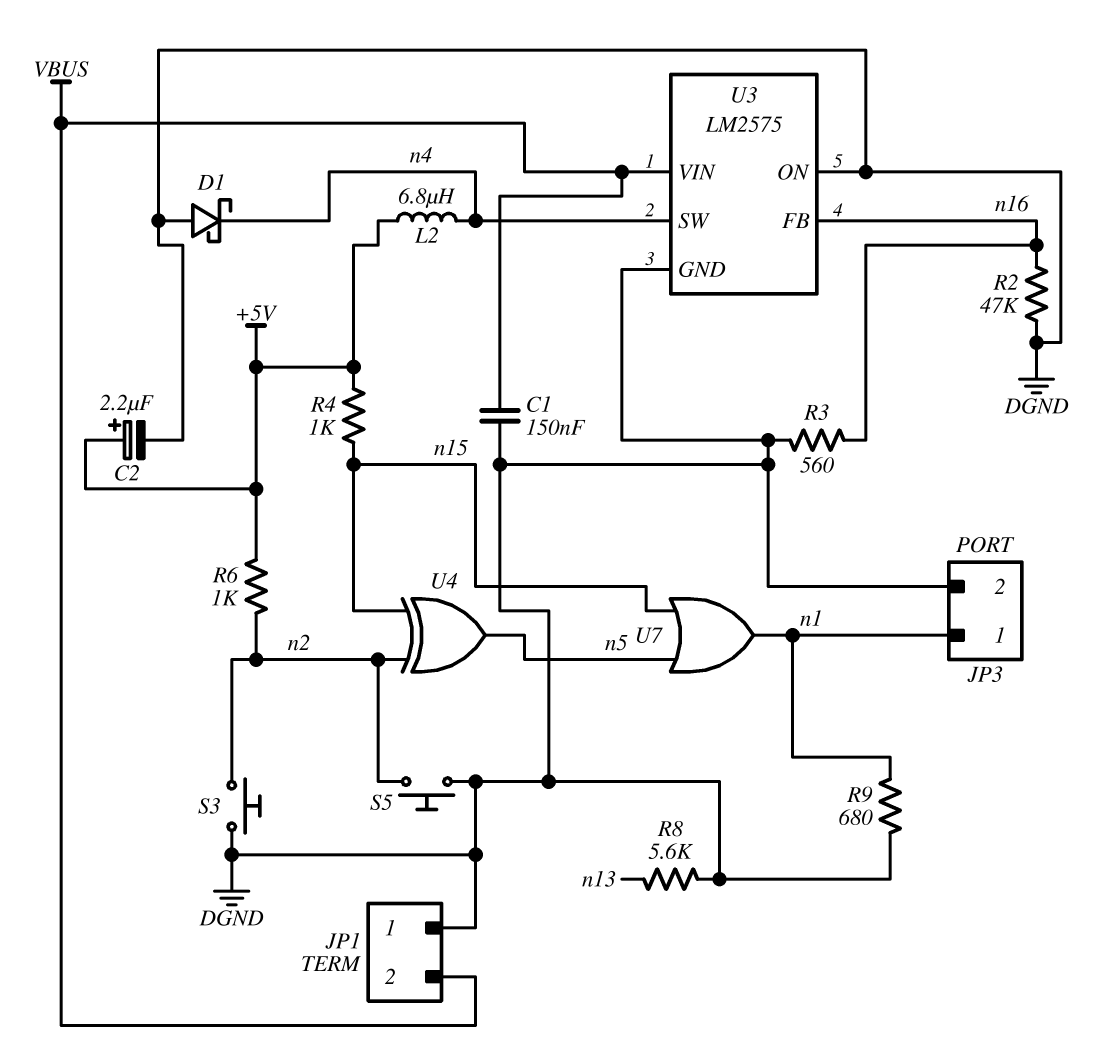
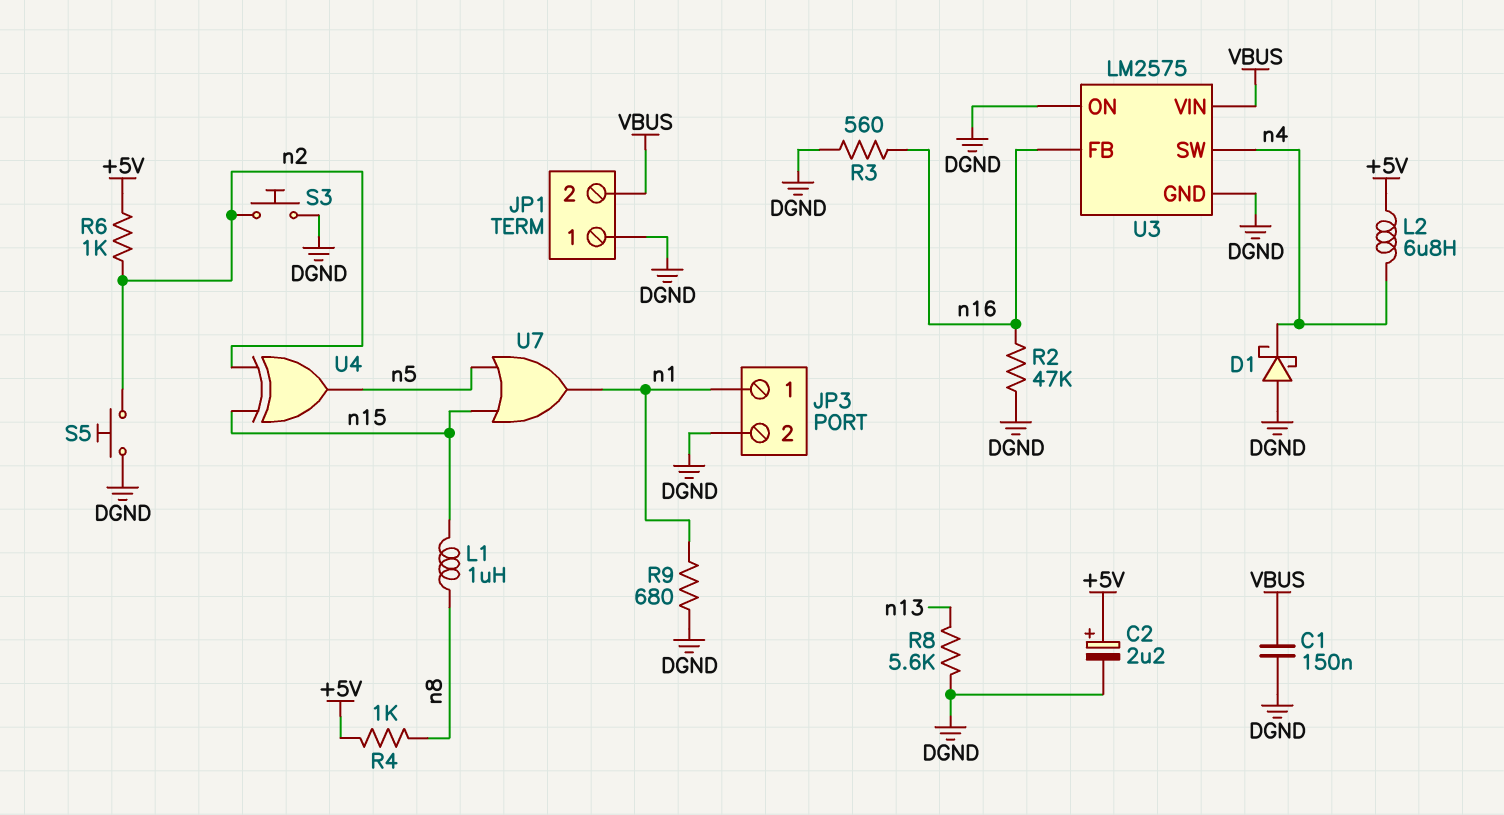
L1: none -> 1uH (n8, n15)
R4: 1k (+5V, n15) -> 1k (+5V, n8)

